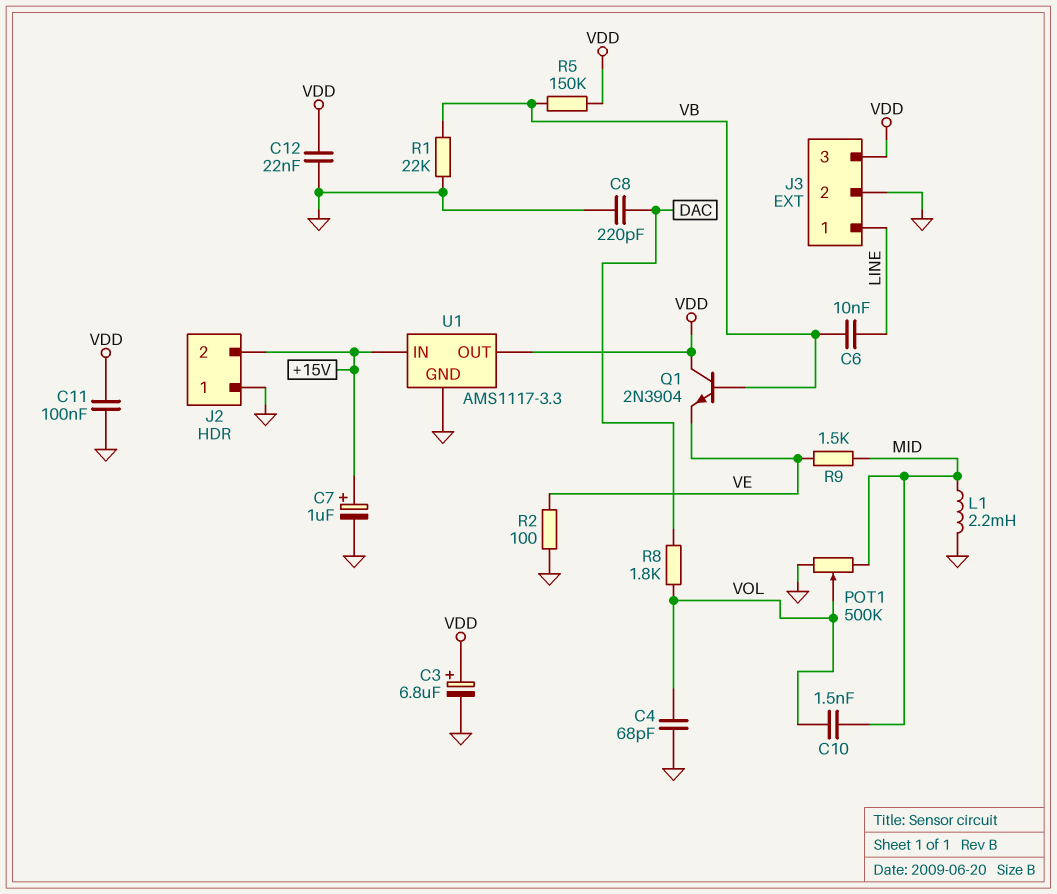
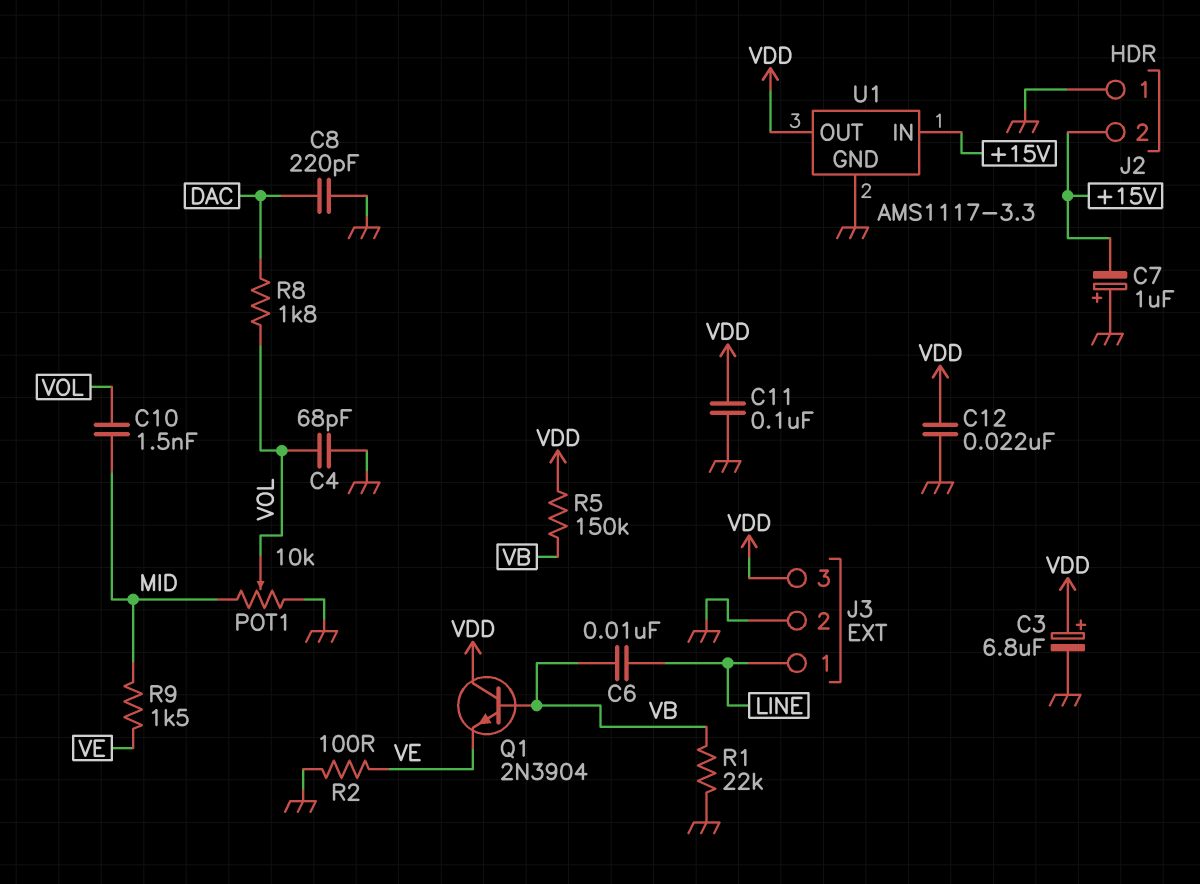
C7: 1uF (plus +15V, minus GND) -> 1uF (plus GND, minus +15V)
L1: 2.2mH (GND, MID) -> none
POT1: 500k (GND, MID, wiper VOL) -> 10k (GND, MID, wiper VOL)

